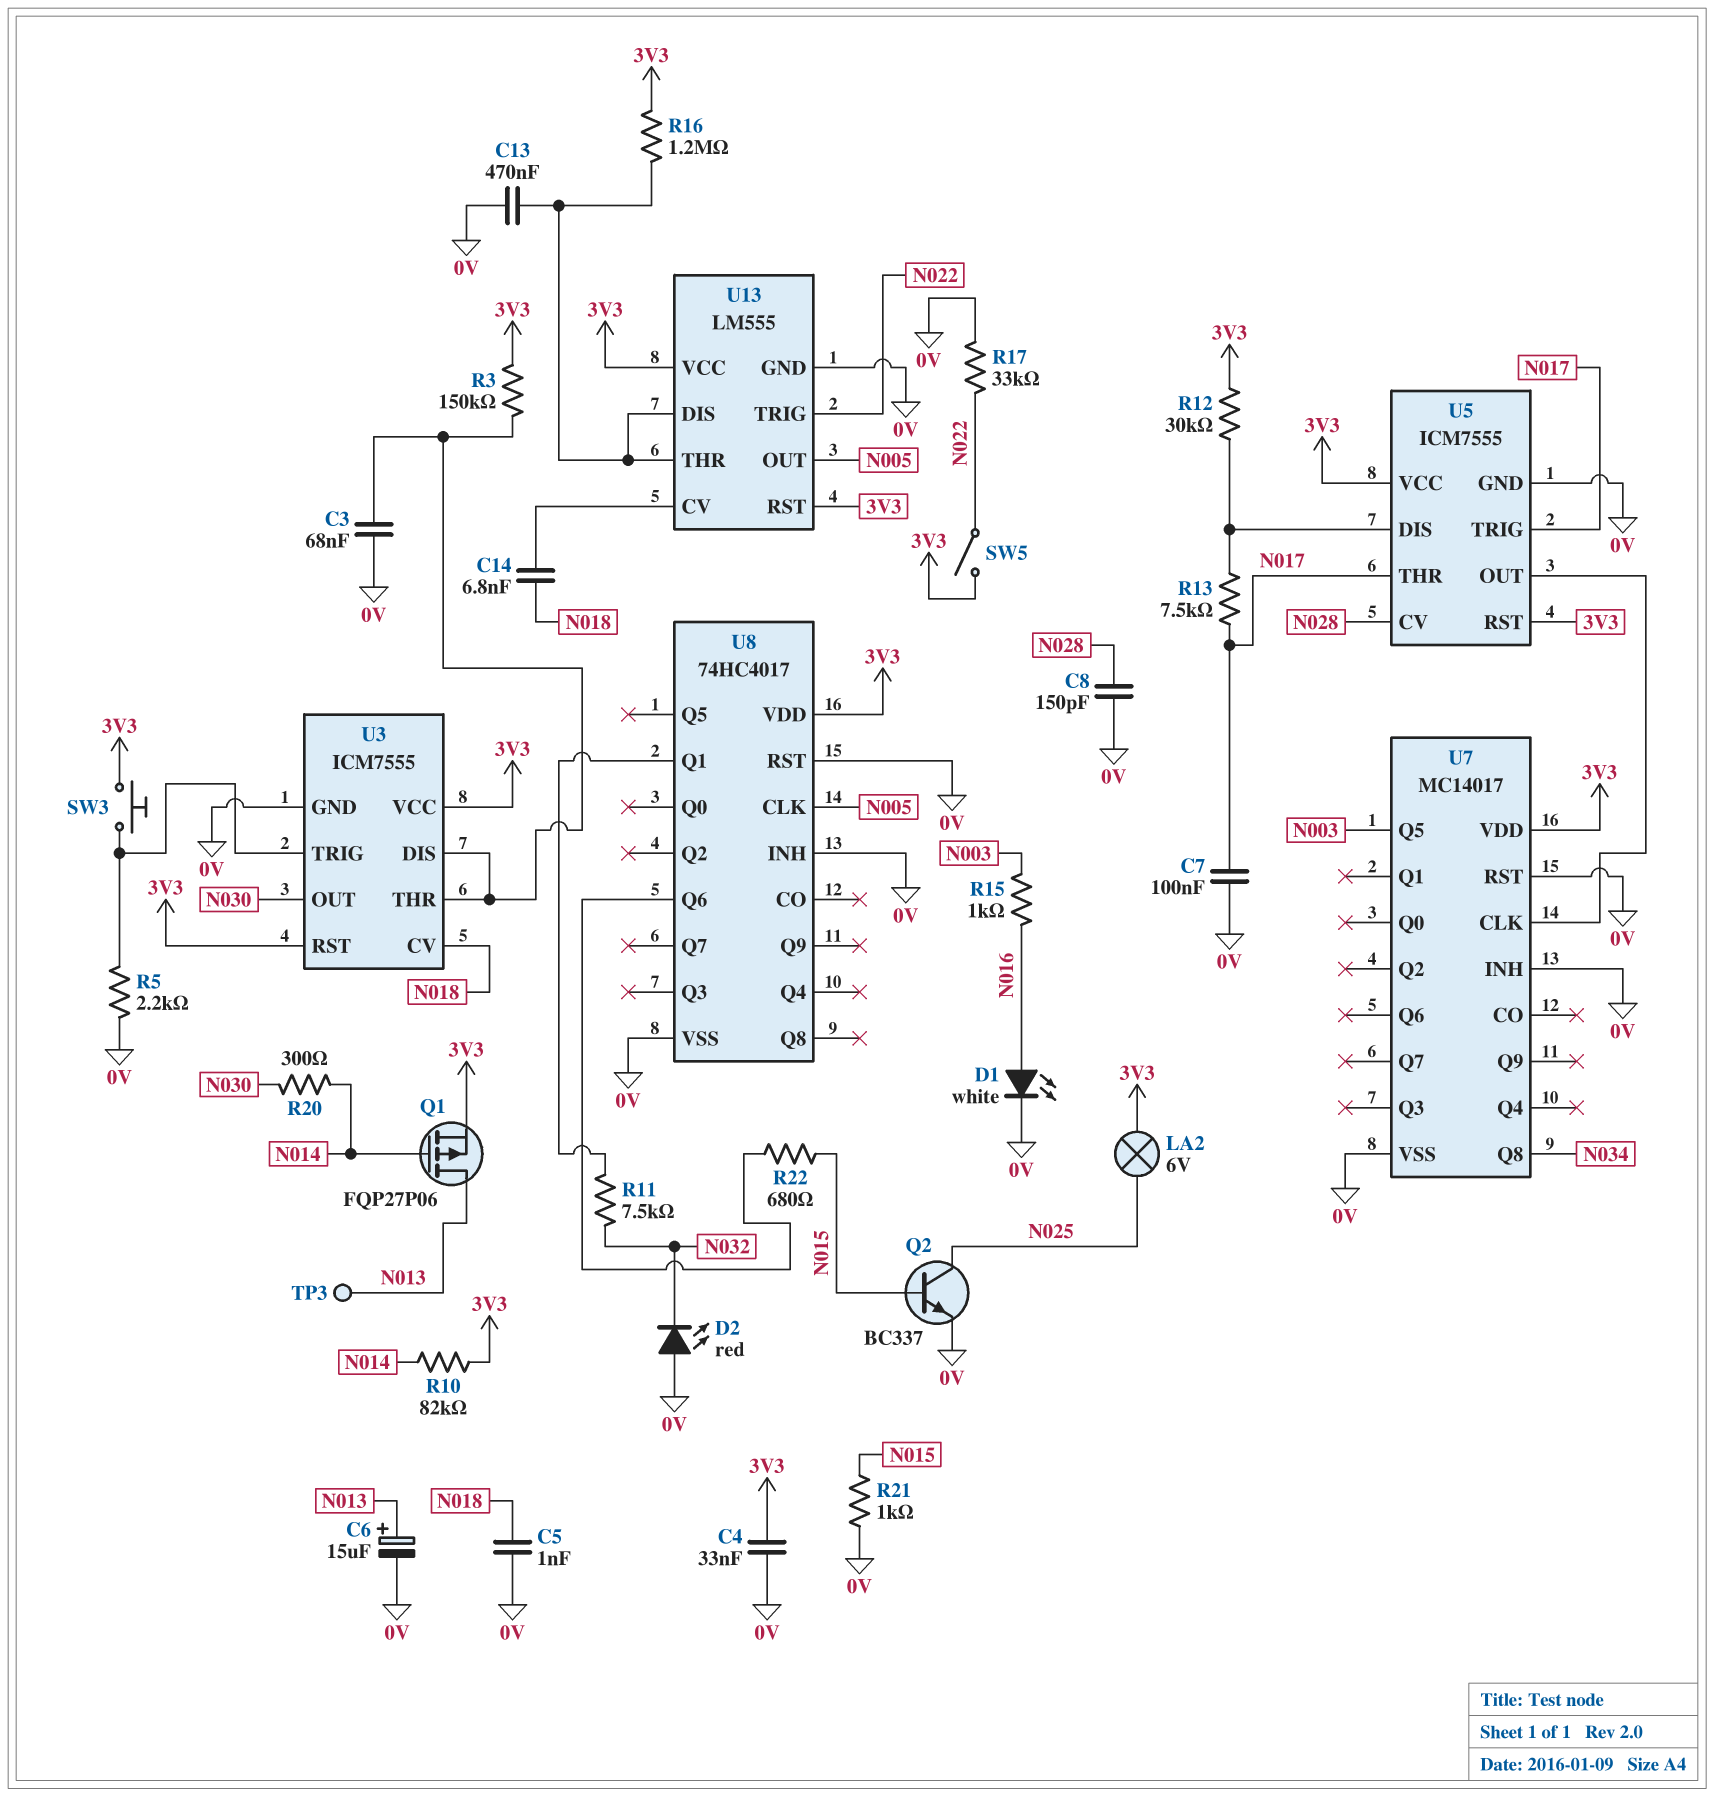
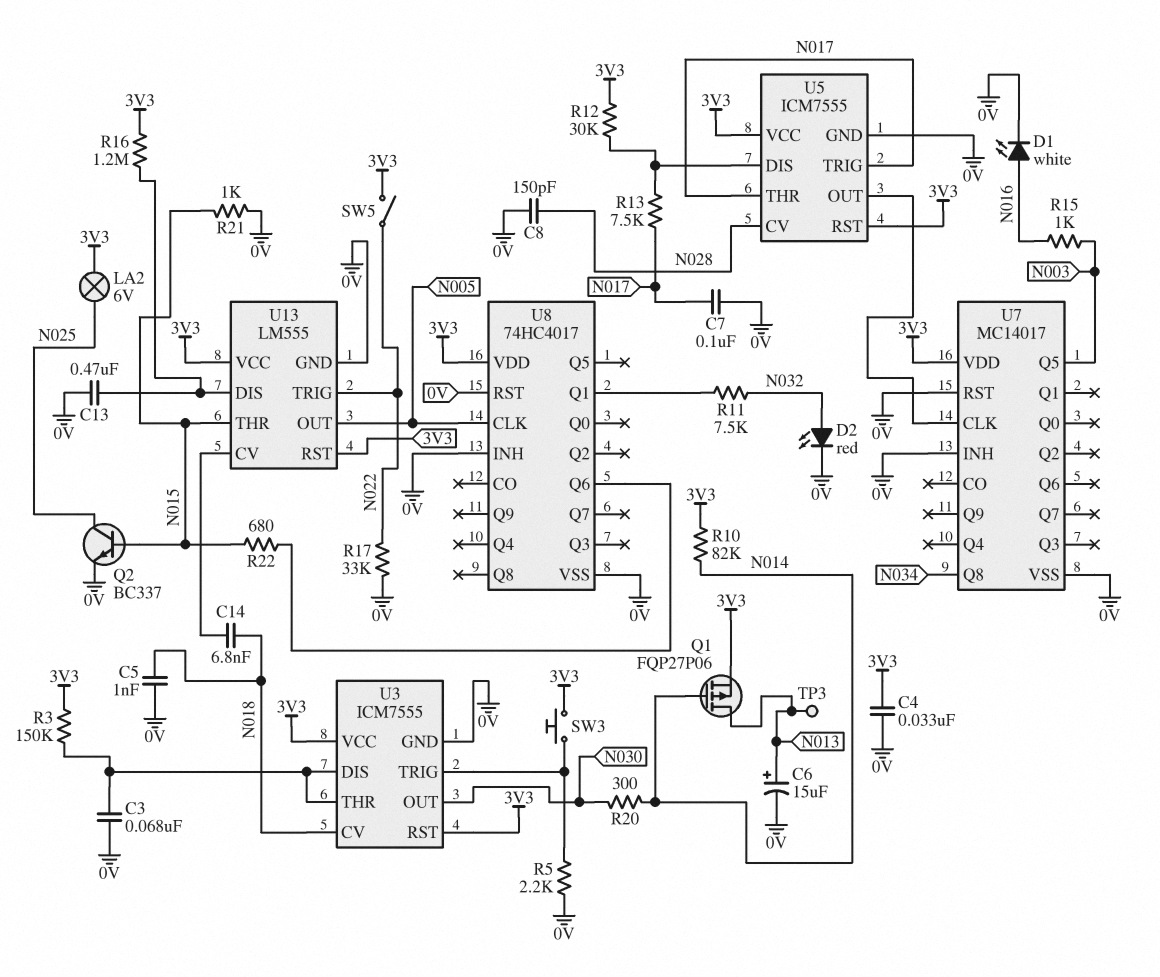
D2: LED red (A 0V, K N032) -> LED red (A N032, K 0V)
U13 pin THR: U13/DIS -> N015

